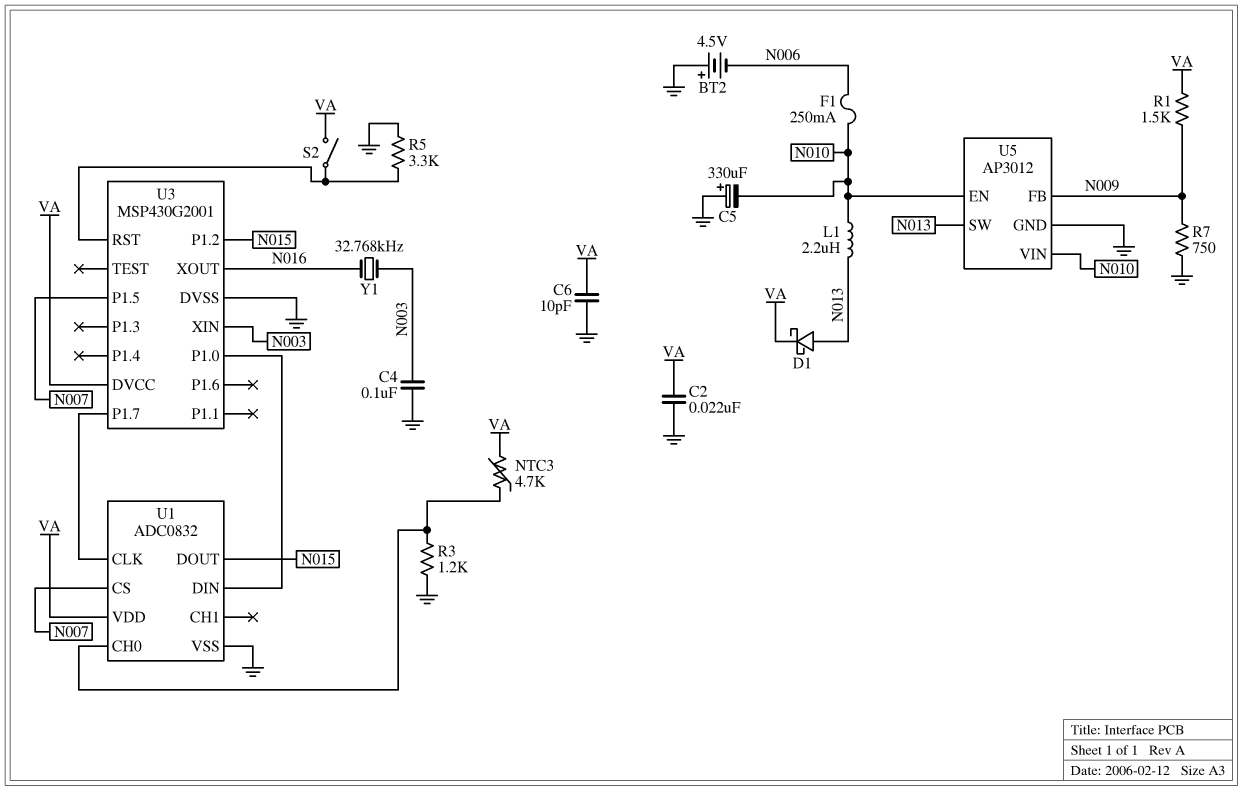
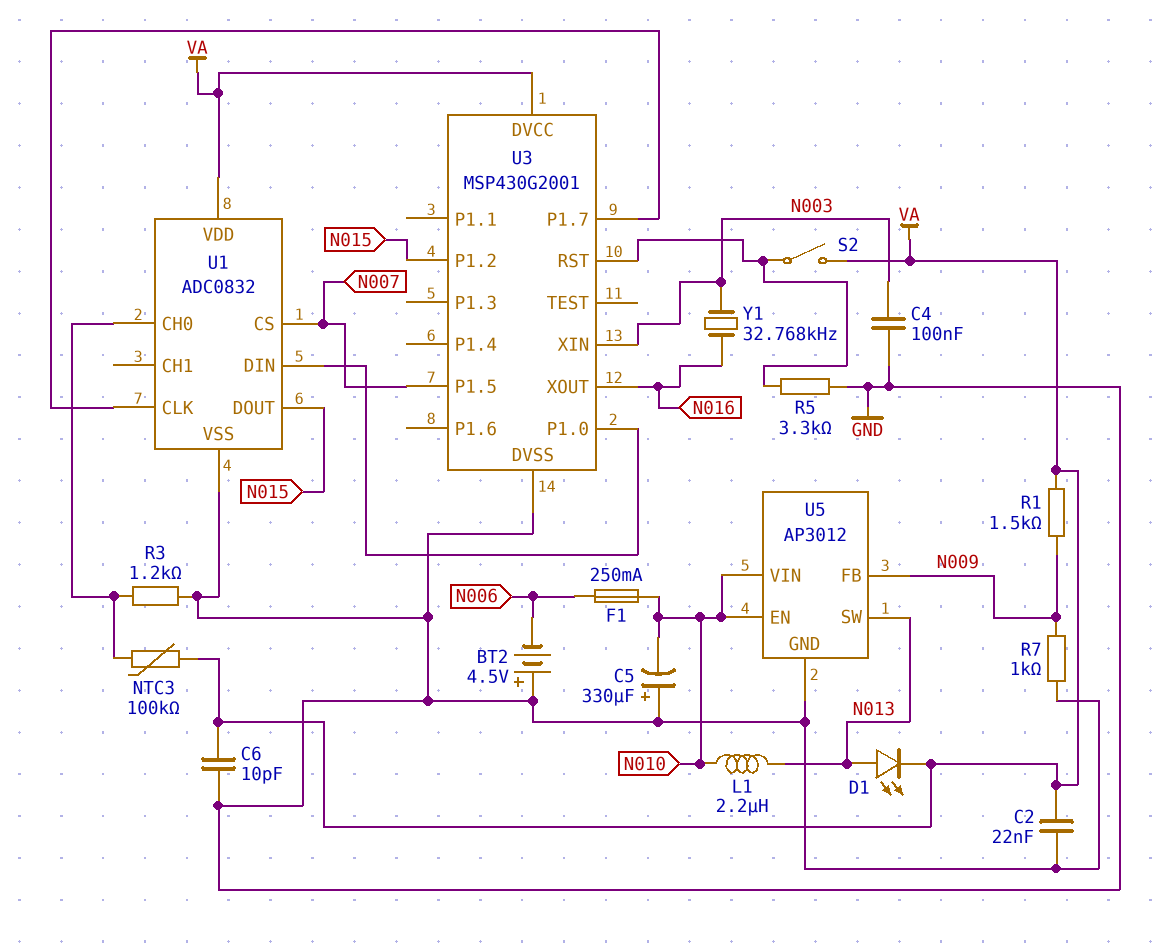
D1: schottky (A N013, K VA) -> LED (A N013, K VA)
NTC3: 4.7k (U1/CH0, VA) -> 100k (U1/CH0, VA)
R7: 750 (GND, N009) -> 1k (GND, N009)

